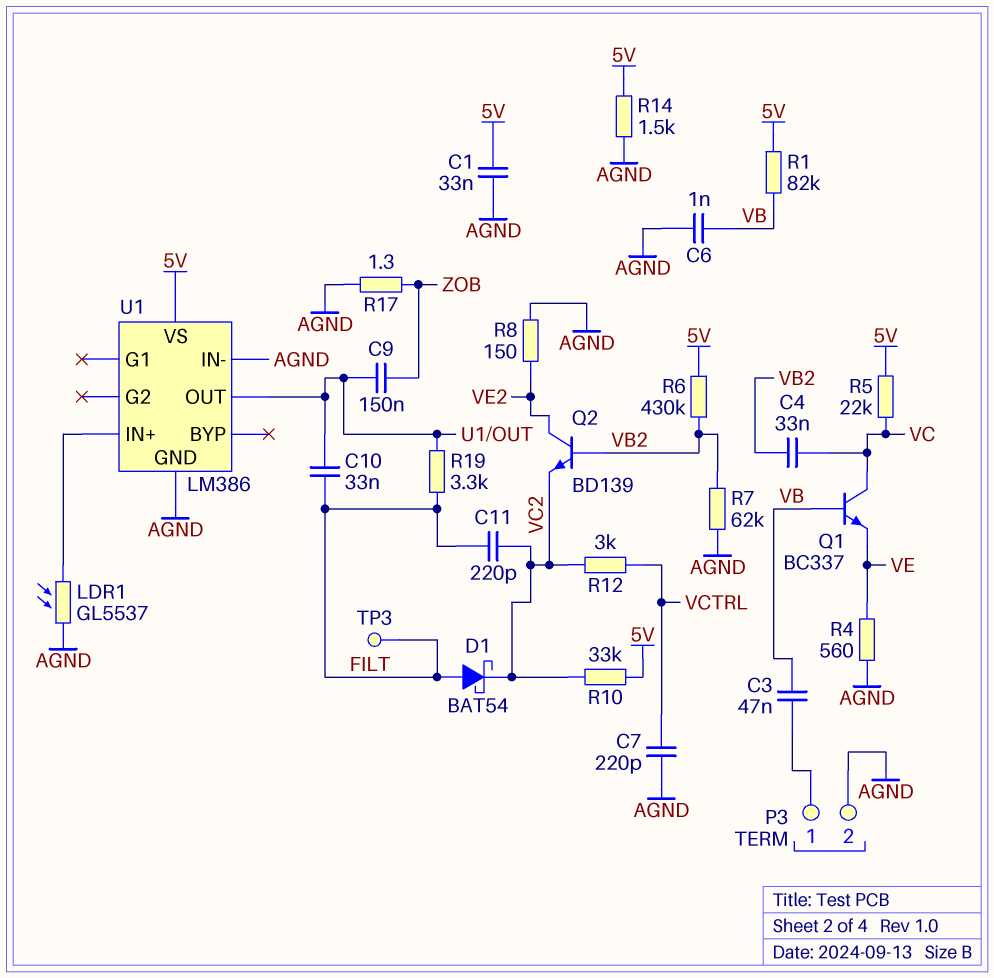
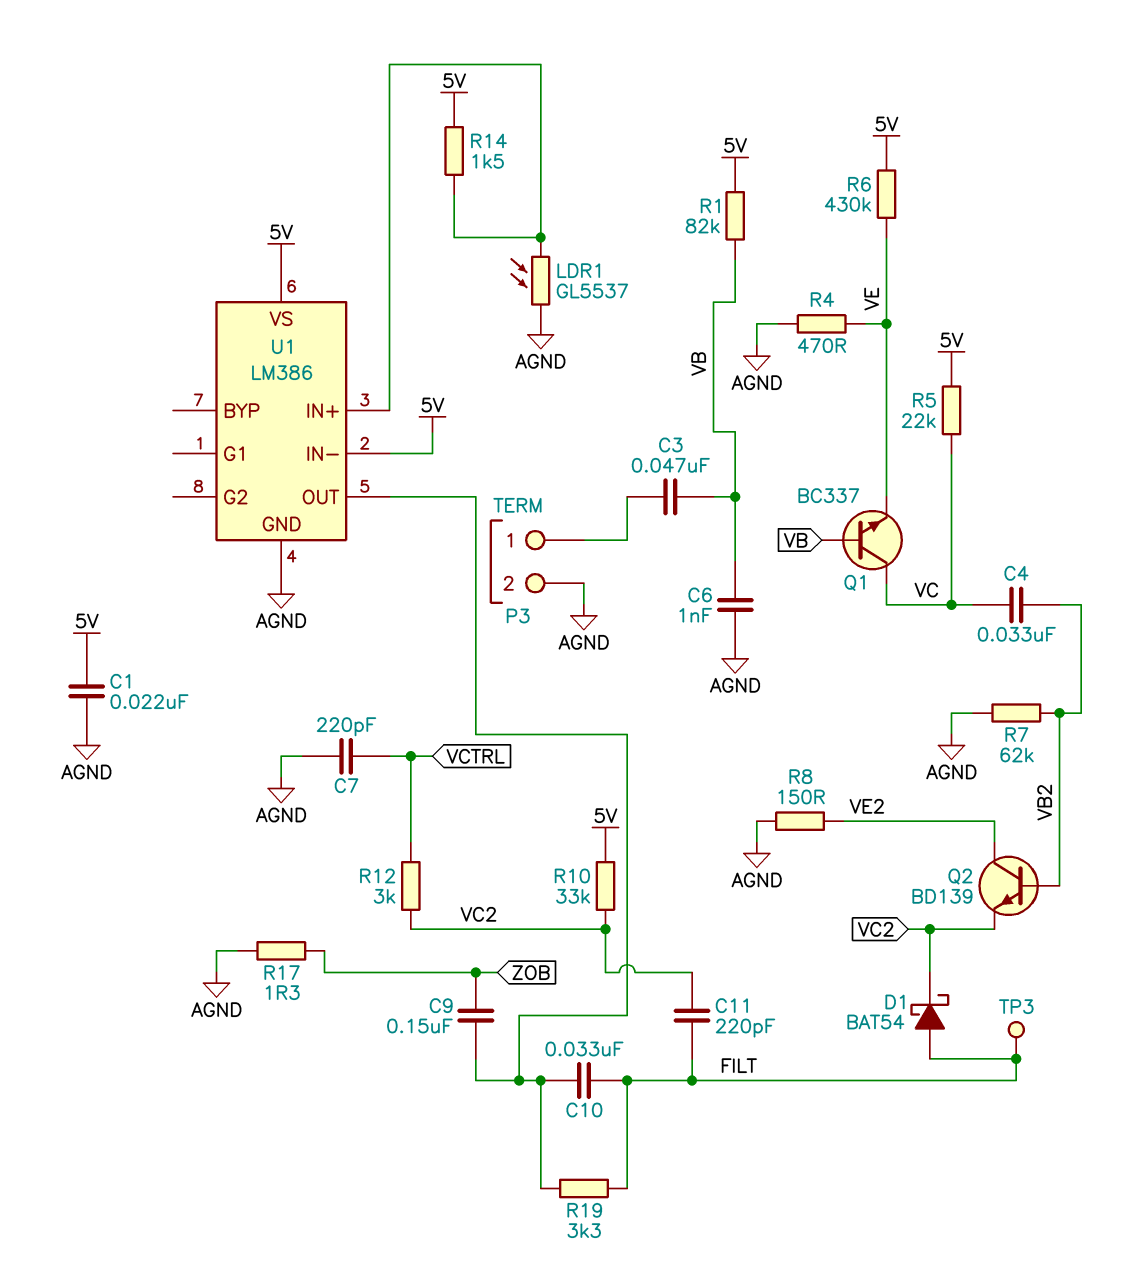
C1: 33nF (5V, AGND) -> 22nF (5V, AGND)
R4: 560 (AGND, VE) -> 470 (AGND, VE)
R6: 430k (5V, VB2) -> 430k (5V, VE)
R14: 1.5k (5V, AGND) -> 1.5k (5V, U1/IN+)
U1 pin IN-: AGND -> 5V

